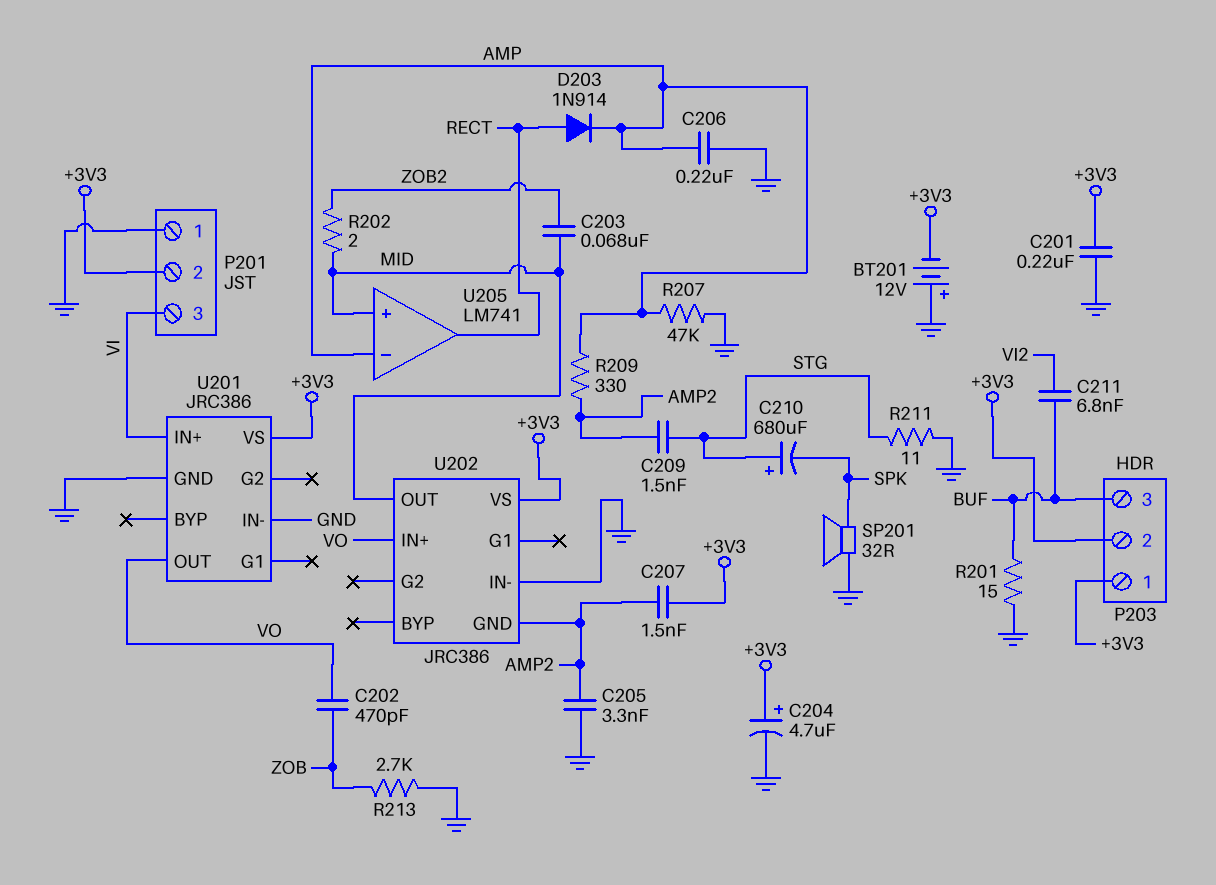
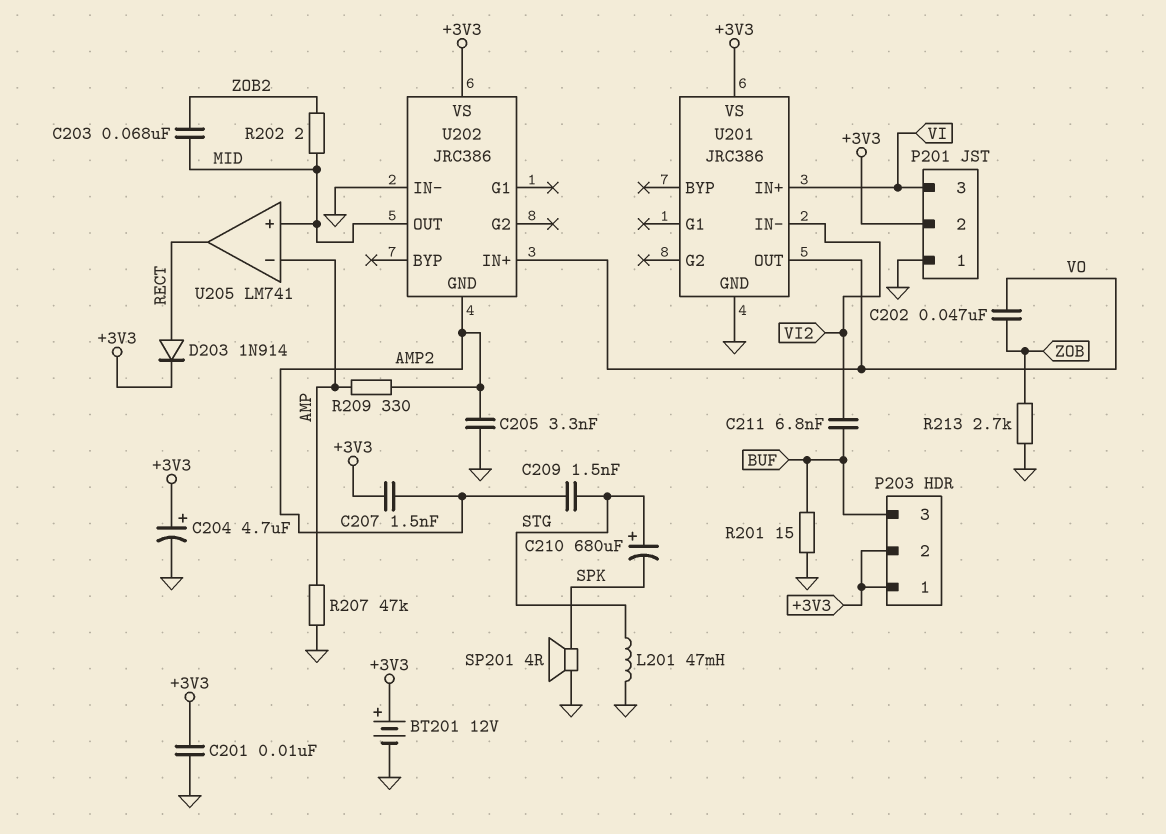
BT201: 12V (plus GND, minus +3V3) -> 12V (plus +3V3, minus GND)
C201: 220nF (+3V3, GND) -> 10nF (+3V3, GND)
C202: 470pF (VO, ZOB) -> 47nF (VO, ZOB)
C206: 220nF (AMP, GND) -> none
D203: diode 1N914 (A RECT, K AMP) -> diode 1N914 (A RECT, K +3V3)
L201: none -> 47mH (GND, STG)
R211: 11 (GND, STG) -> none
SP201: speaker 32R (GND, SPK) -> speaker 4R (GND, SPK)
U201 pin IN-: GND -> VI2

